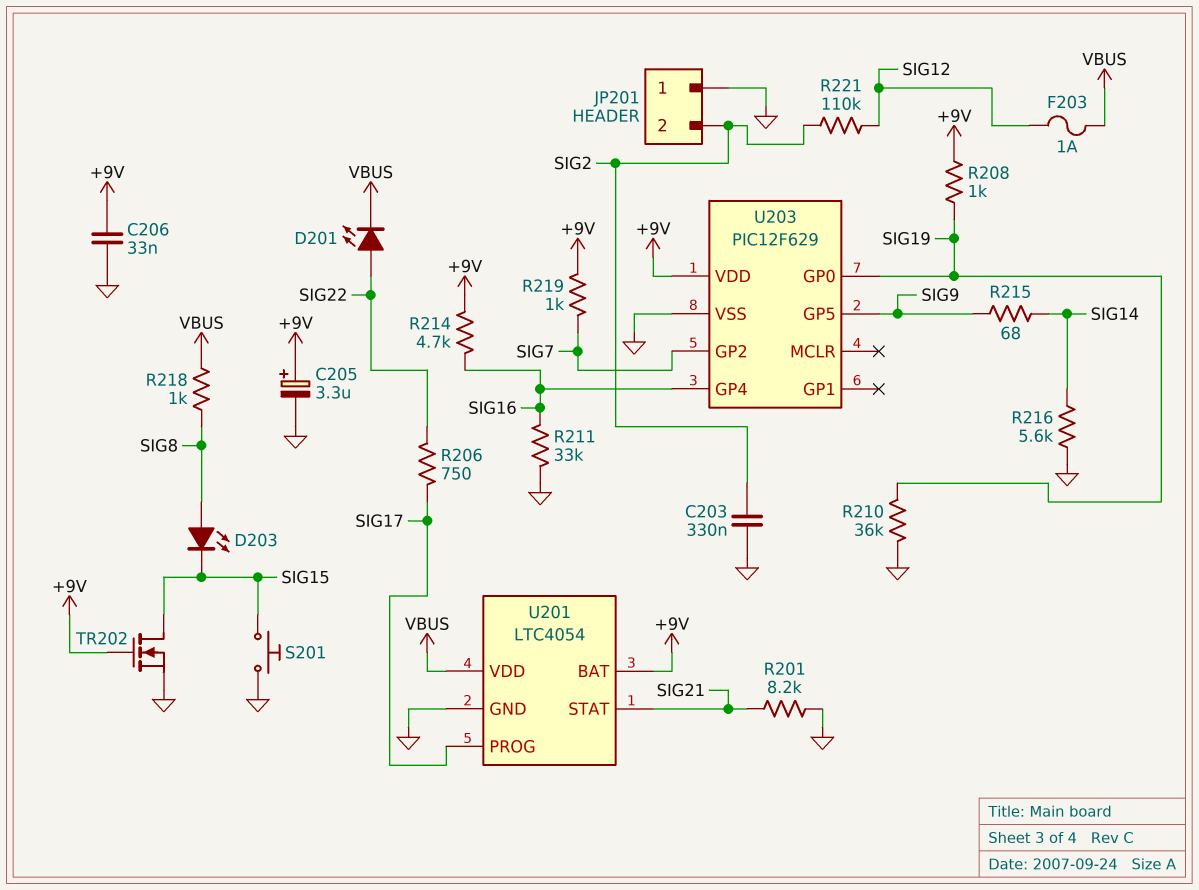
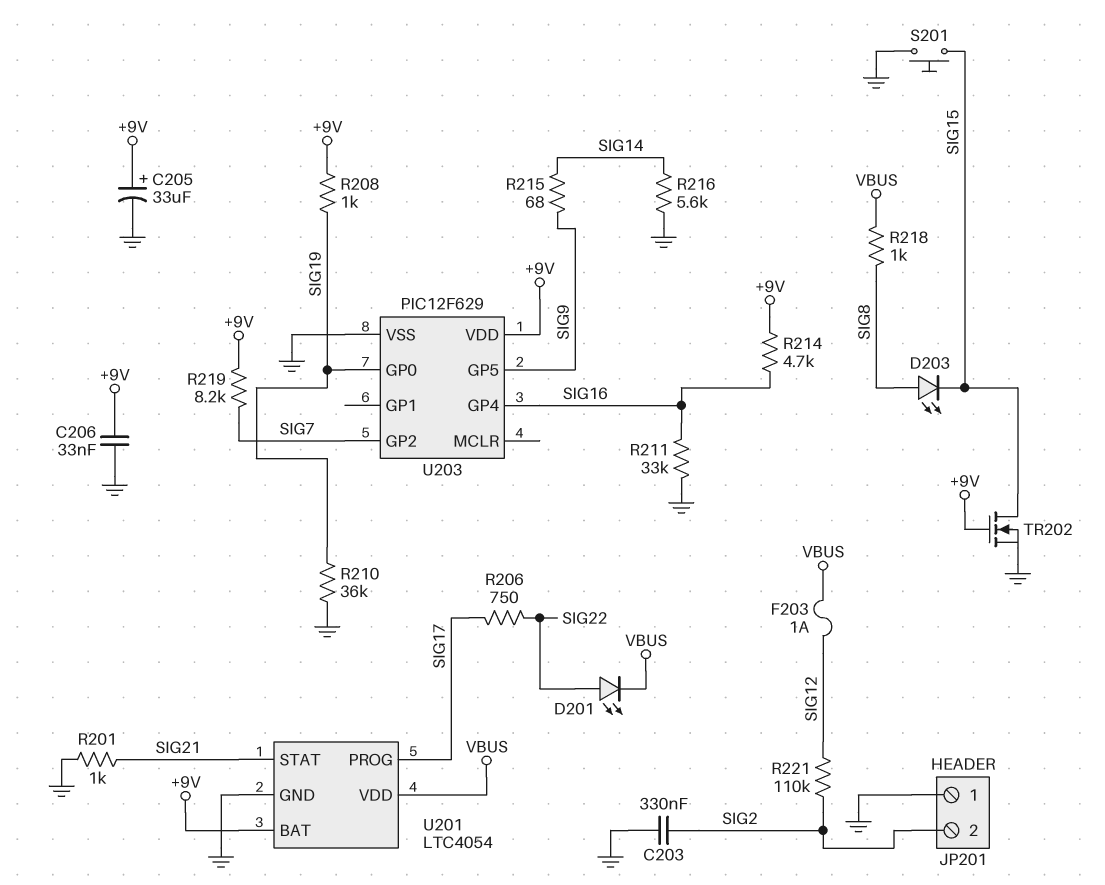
C205: 3.3uF (plus +9V, minus GND) -> 33uF (plus +9V, minus GND)
R201: 8.2k (GND, SIG21) -> 1k (GND, SIG21)
R219: 1k (+9V, SIG7) -> 8.2k (+9V, SIG7)

